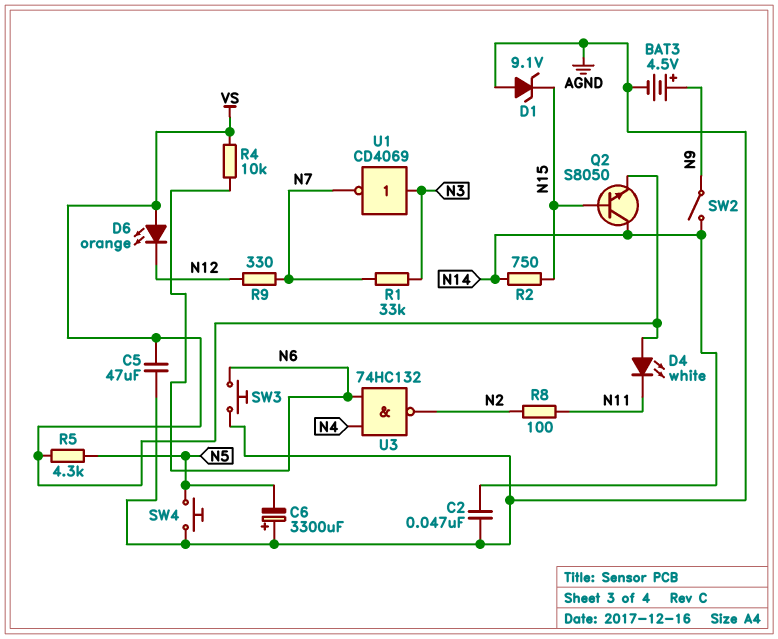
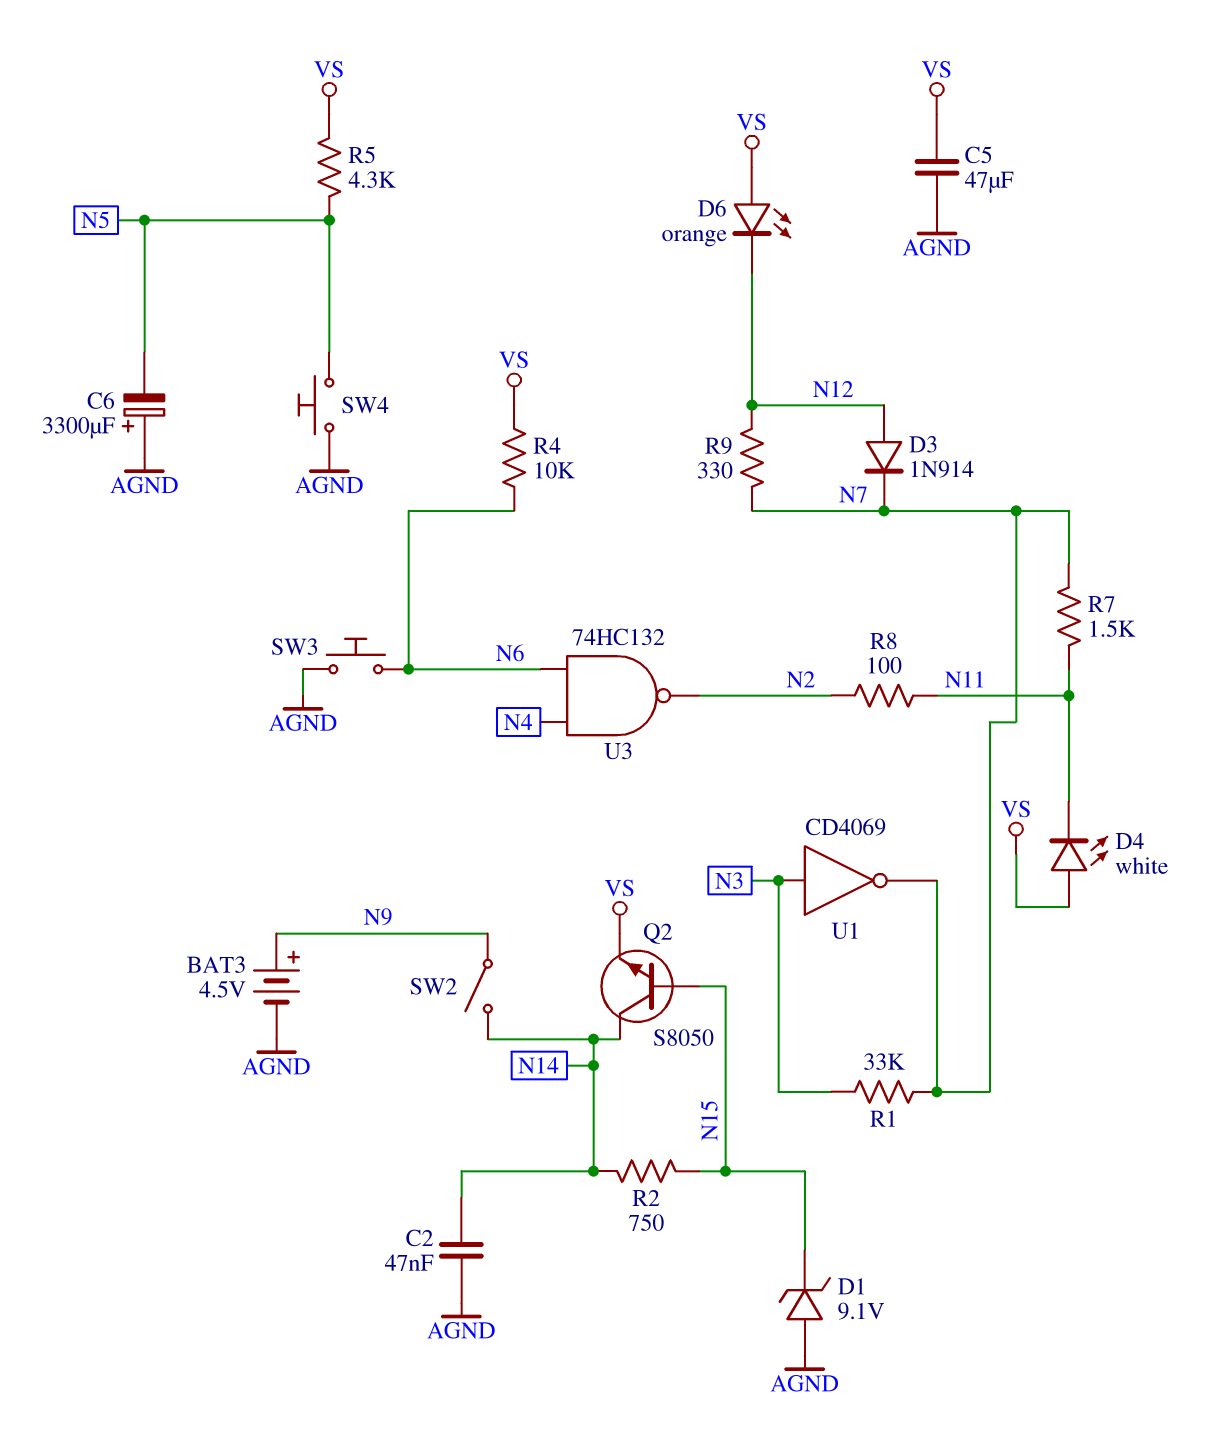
D3: none -> diode 1N914 (A N12, K N7)
R7: none -> 1.5k (N7, N11)

